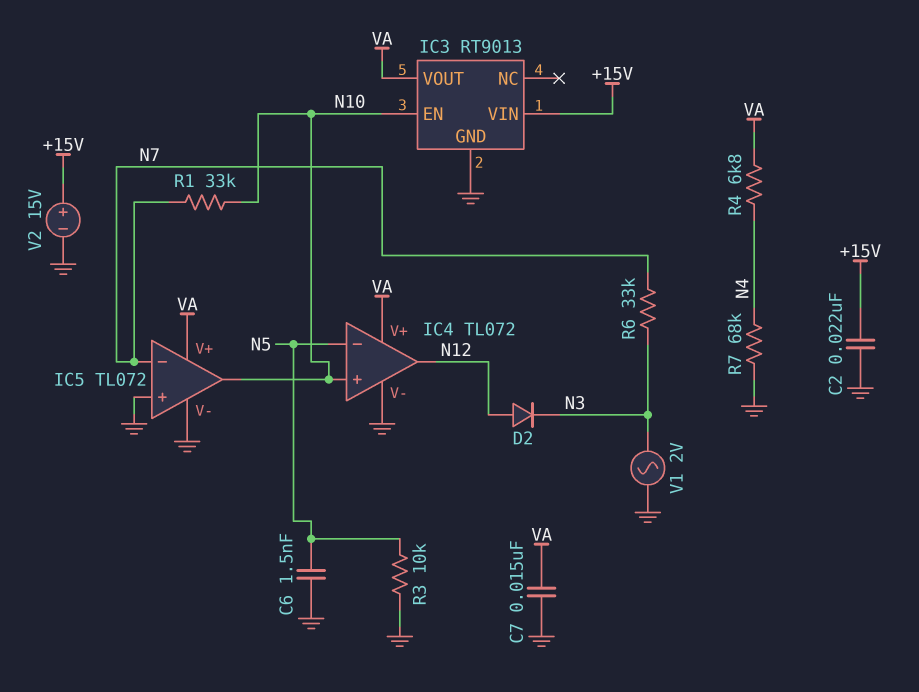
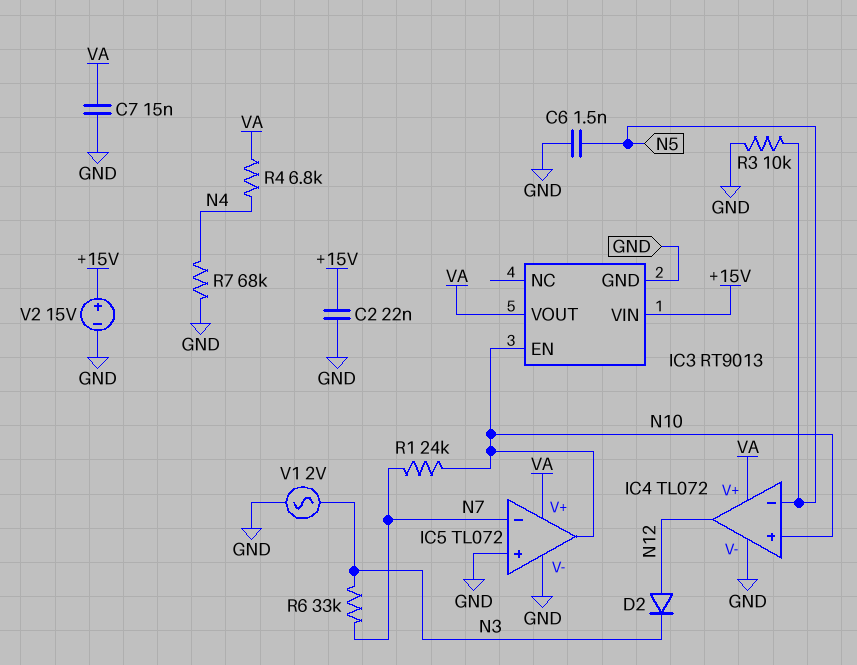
R1: 33k (N7, N10) -> 24k (N7, N10)

